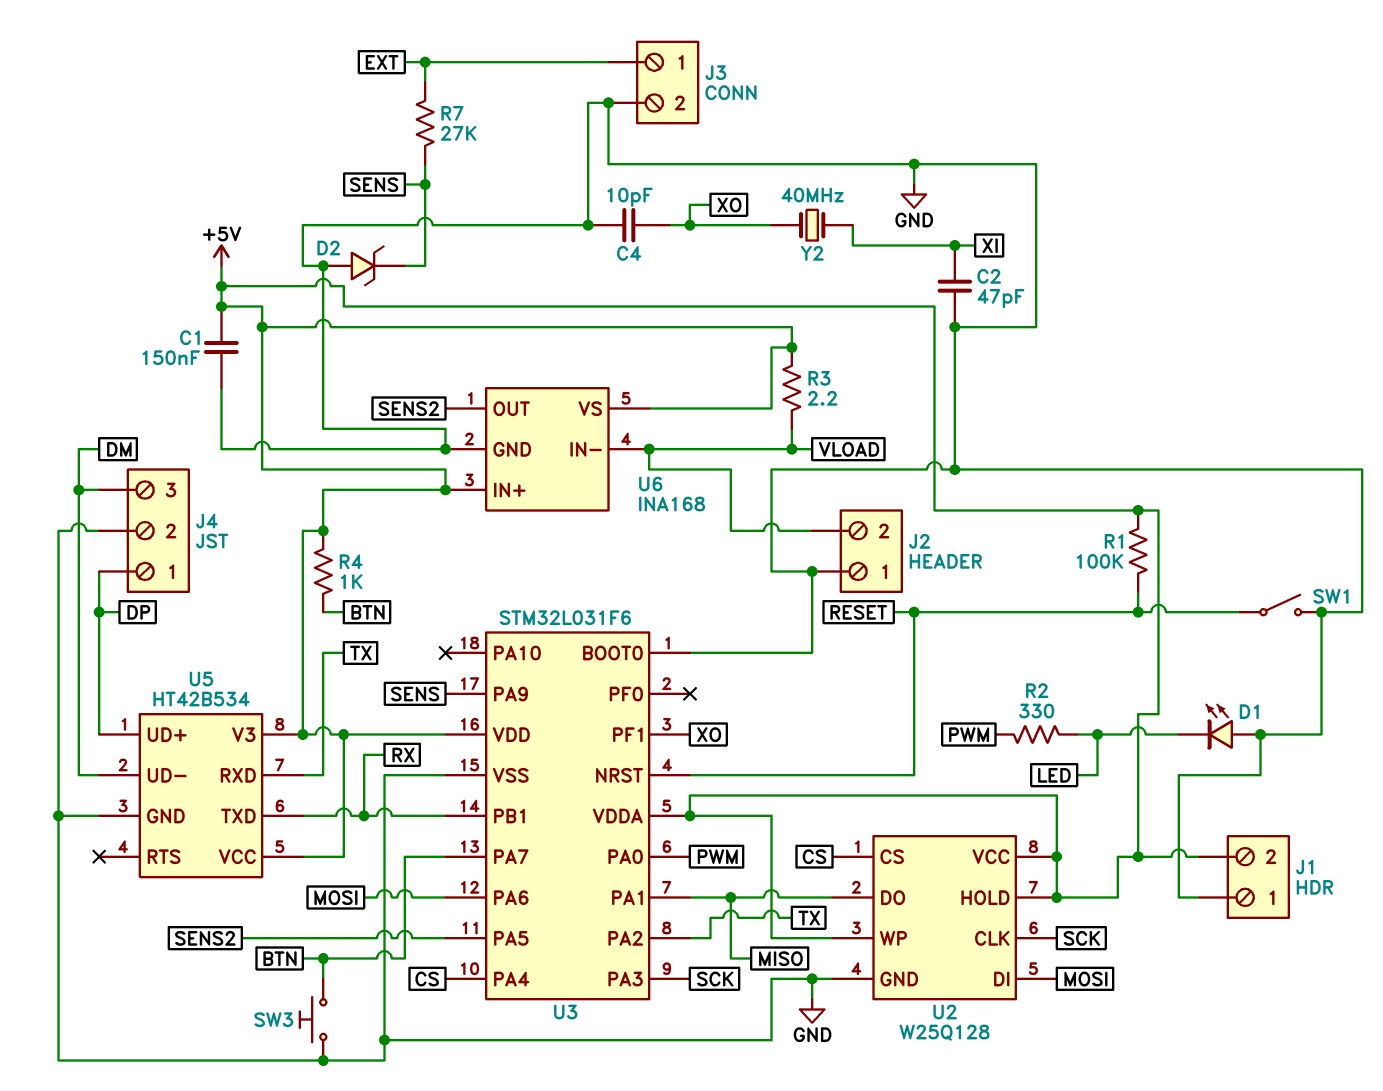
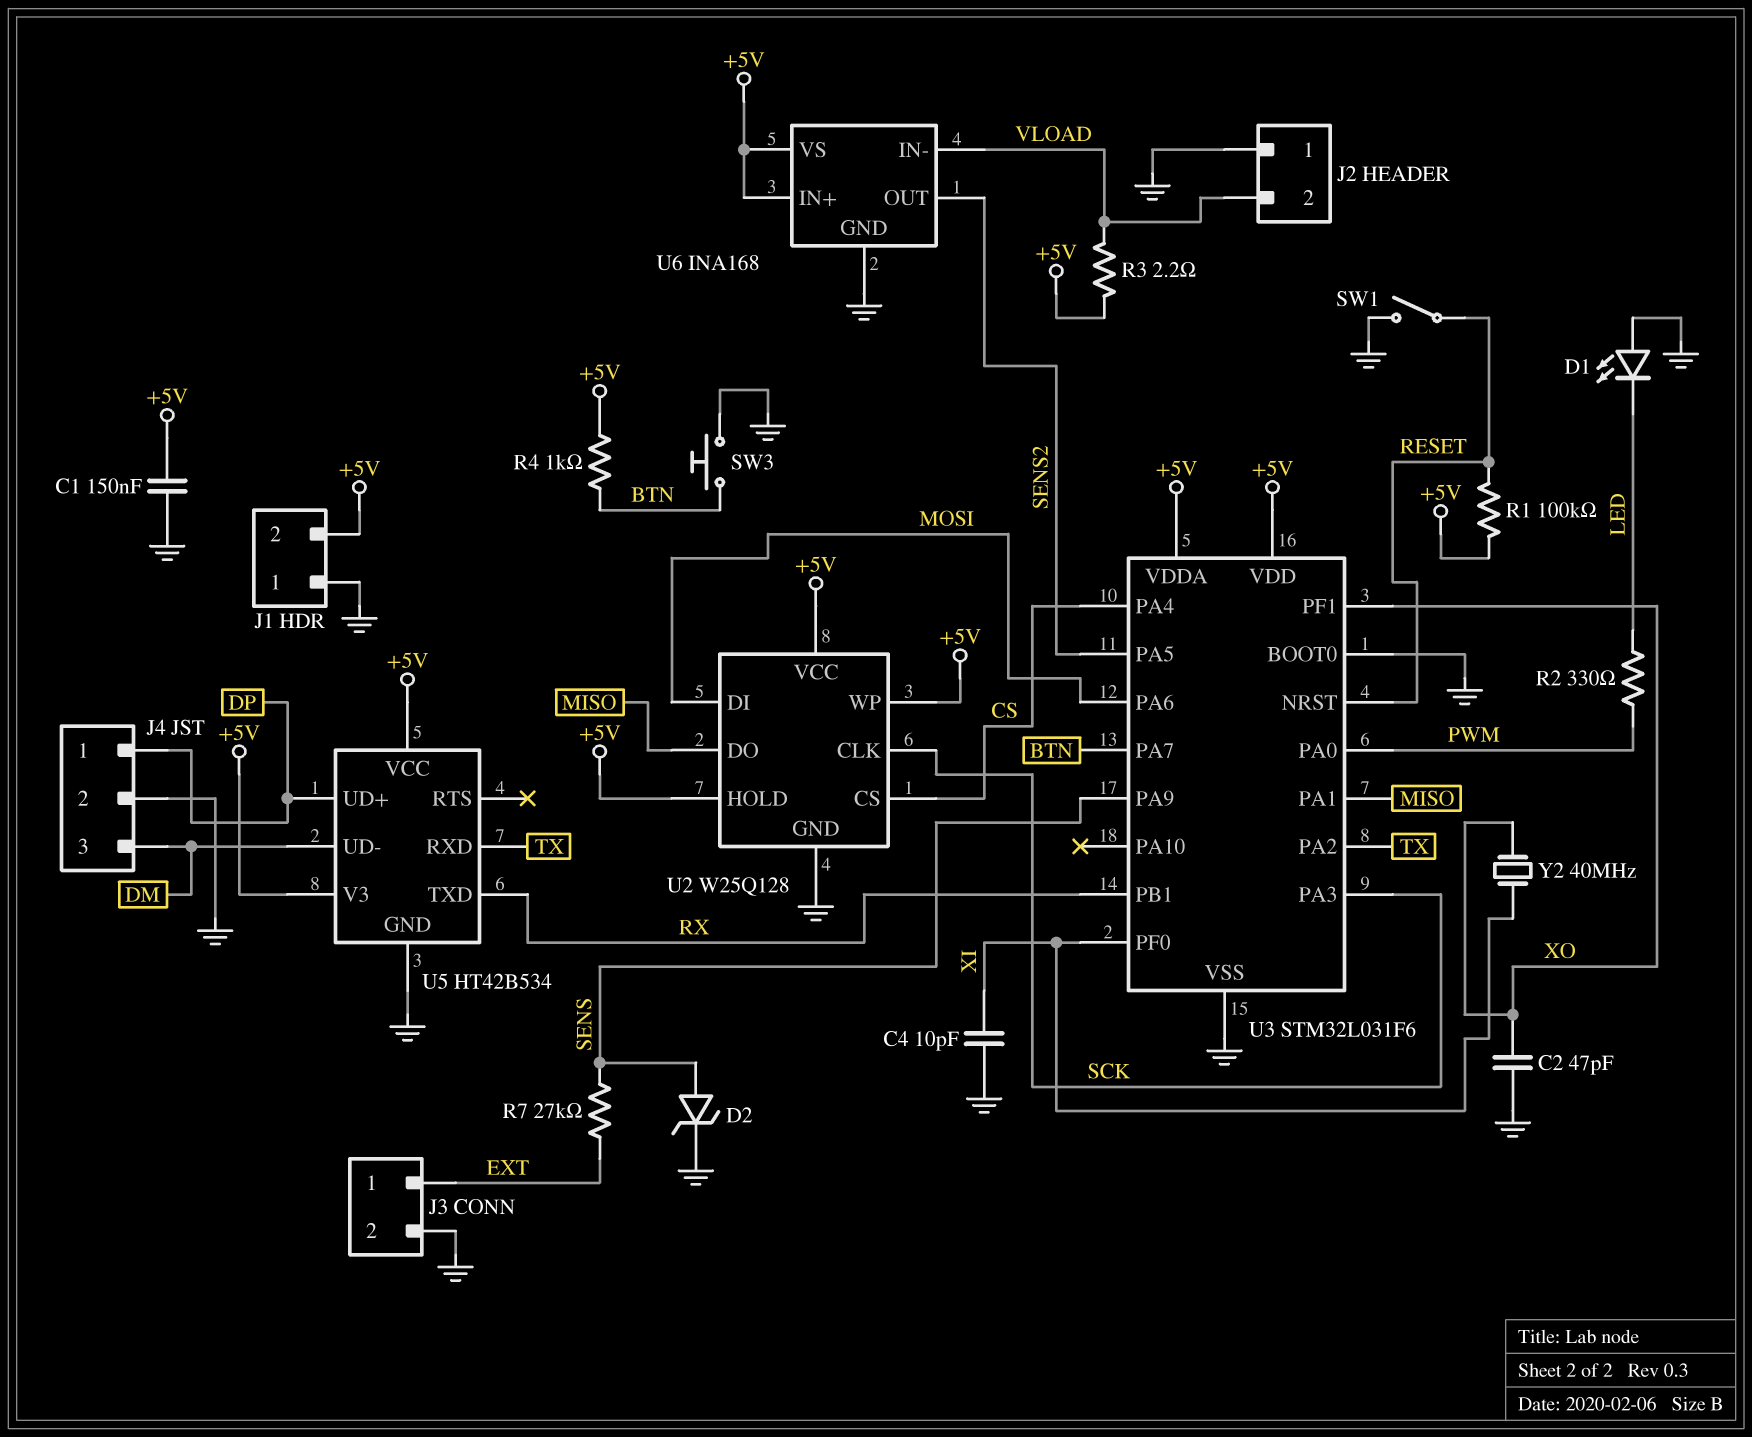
C2: 47pF (GND, XI) -> 47pF (GND, XO)
C4: 10pF (GND, XO) -> 10pF (GND, XI)
D2: zener (A GND, K SENS) -> zener (A SENS, K GND)
U3 pin PF0: none -> XI

